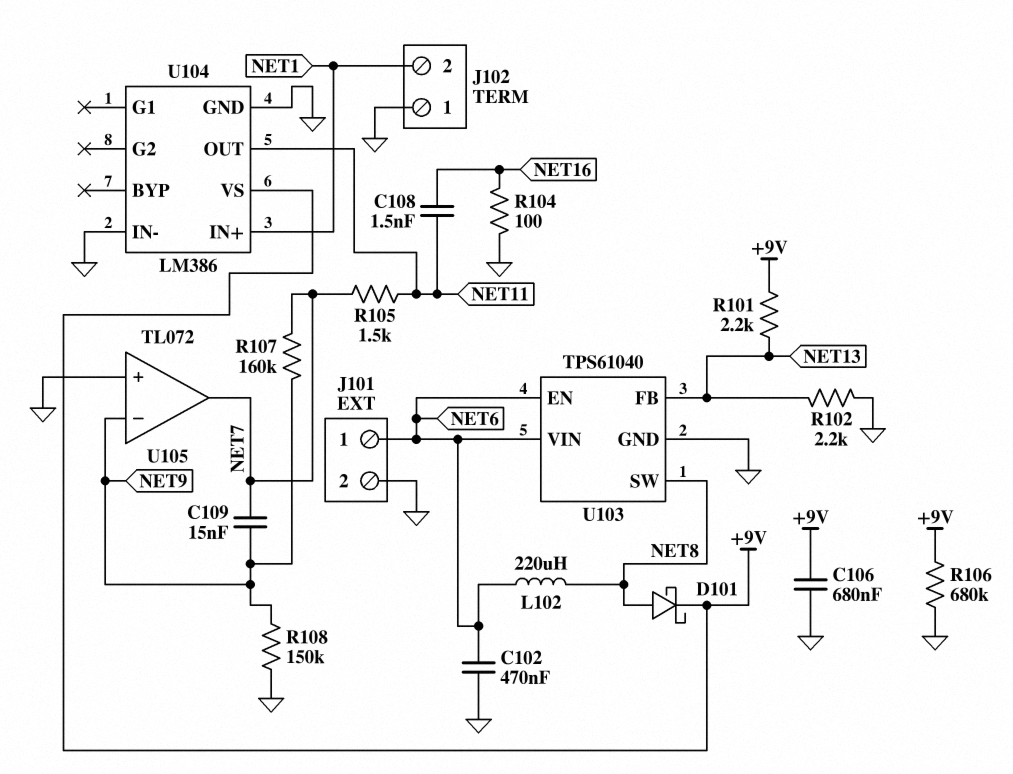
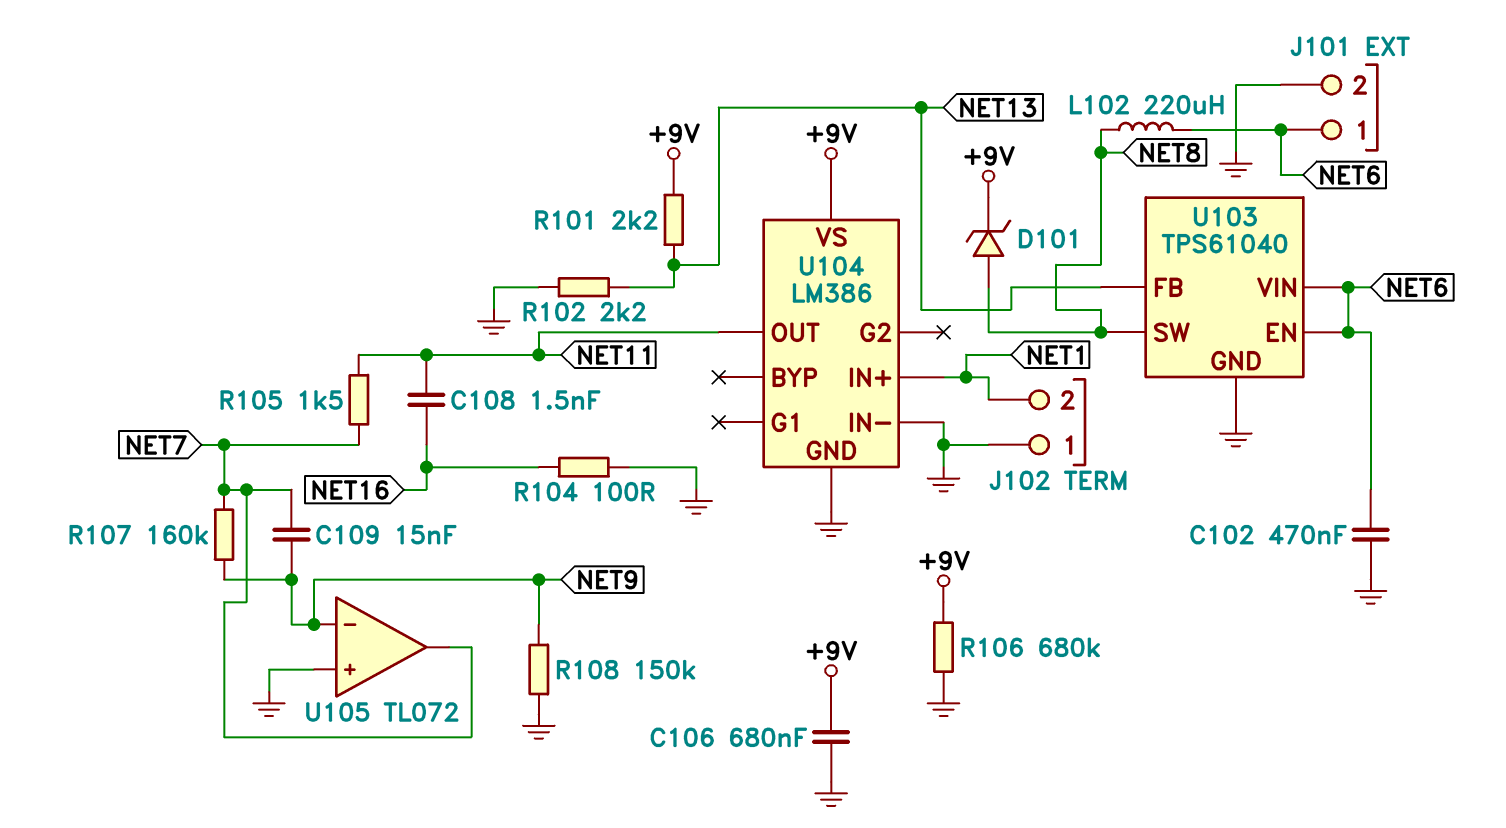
D101: schottky (A NET8, K +9V) -> zener (A NET8, K +9V)

